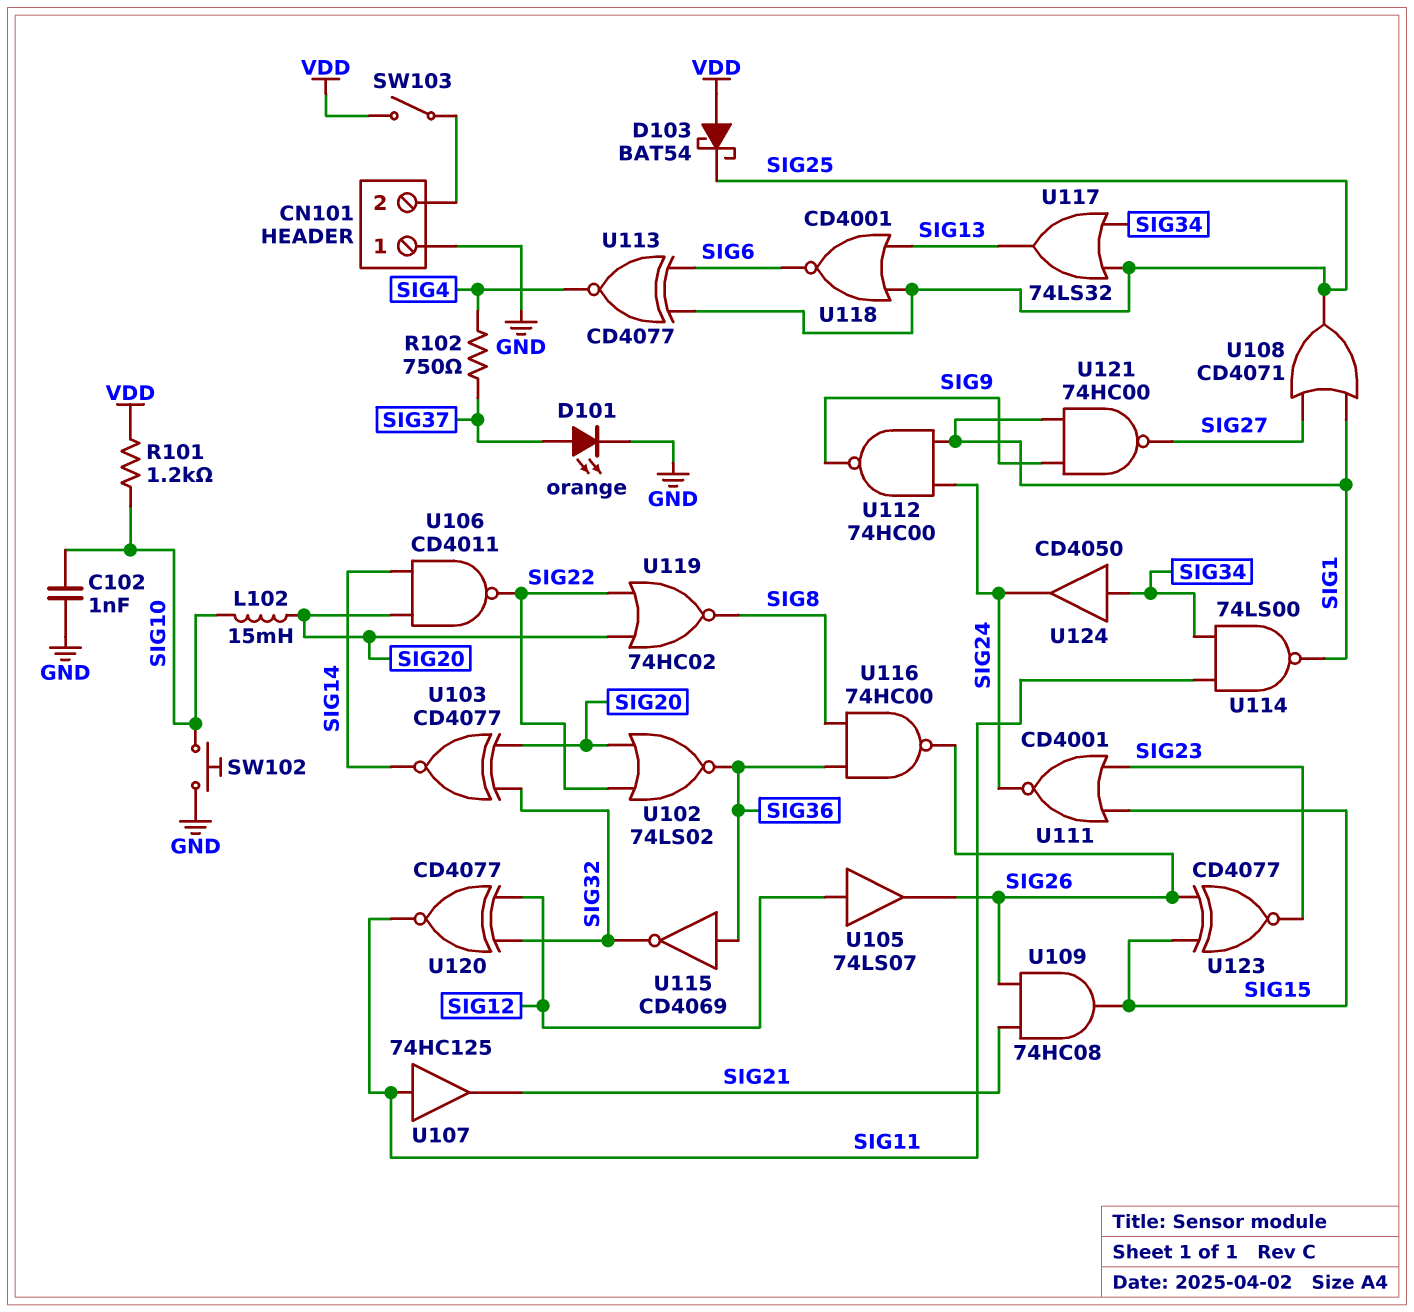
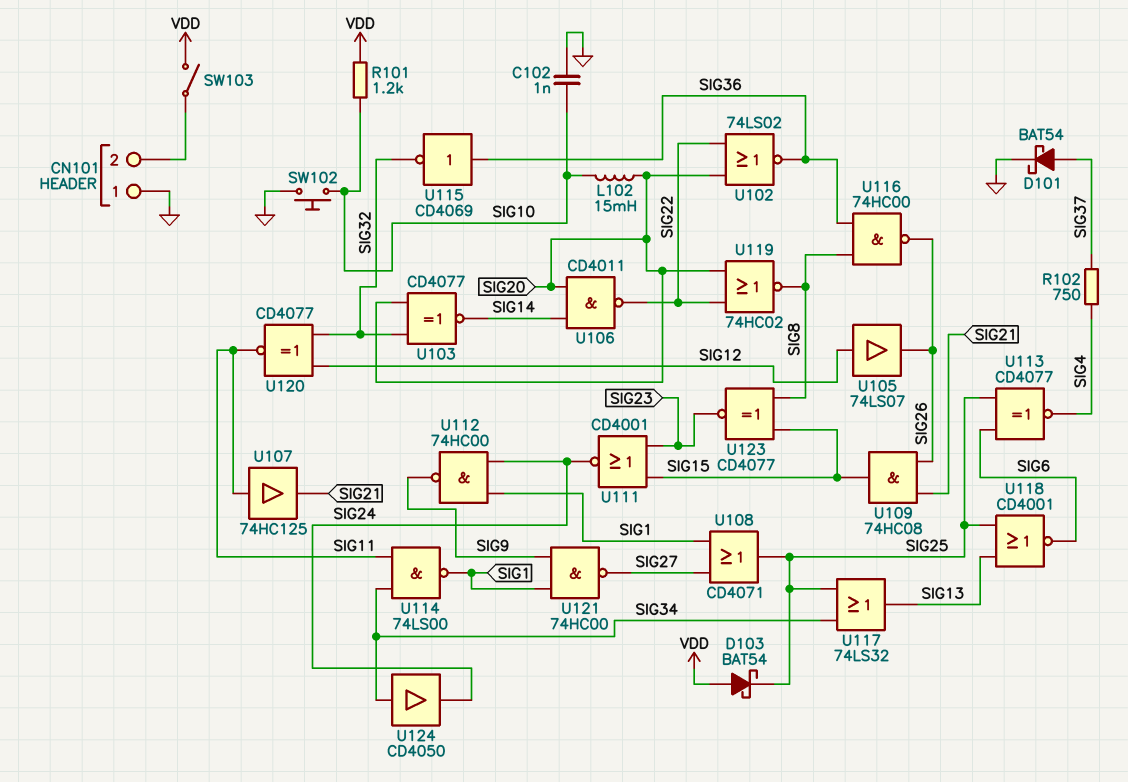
D101: LED orange (A SIG37, K GND) -> schottky BAT54 (A SIG37, K GND)
U123: XNOR CD4077 (in SIG15, in SIG26, out SIG23) -> XNOR CD4077 (in SIG8, in SIG15, out SIG23)

